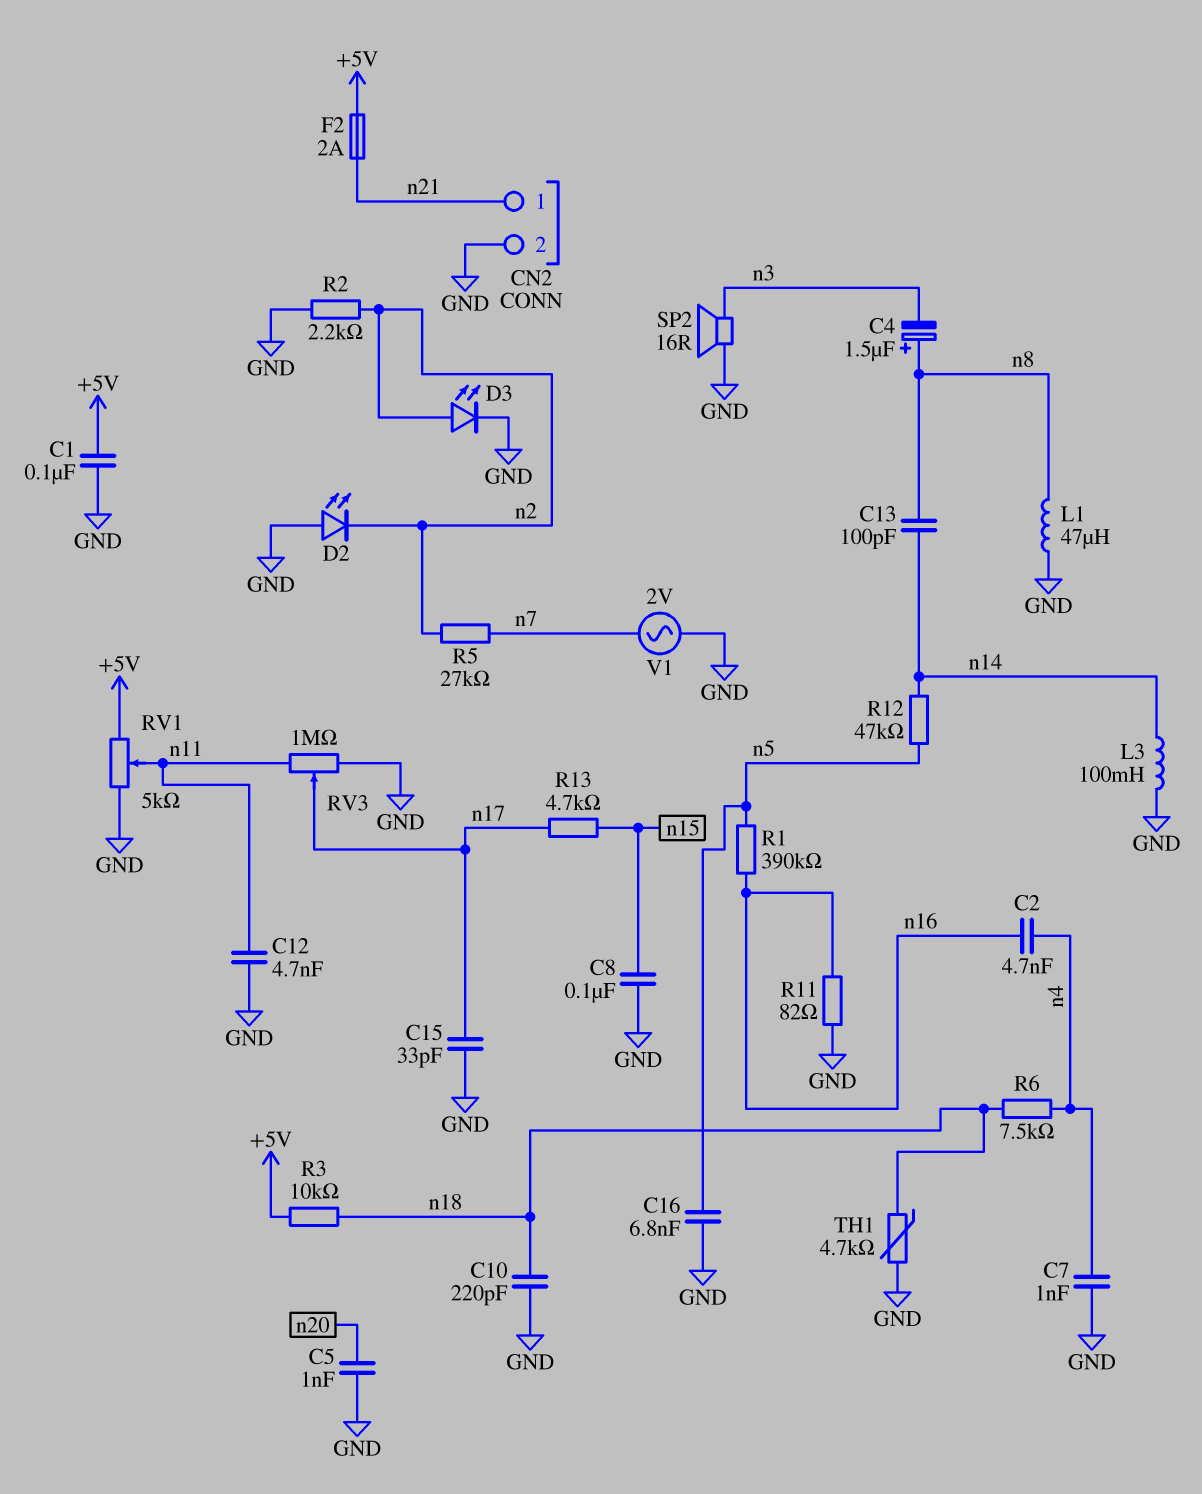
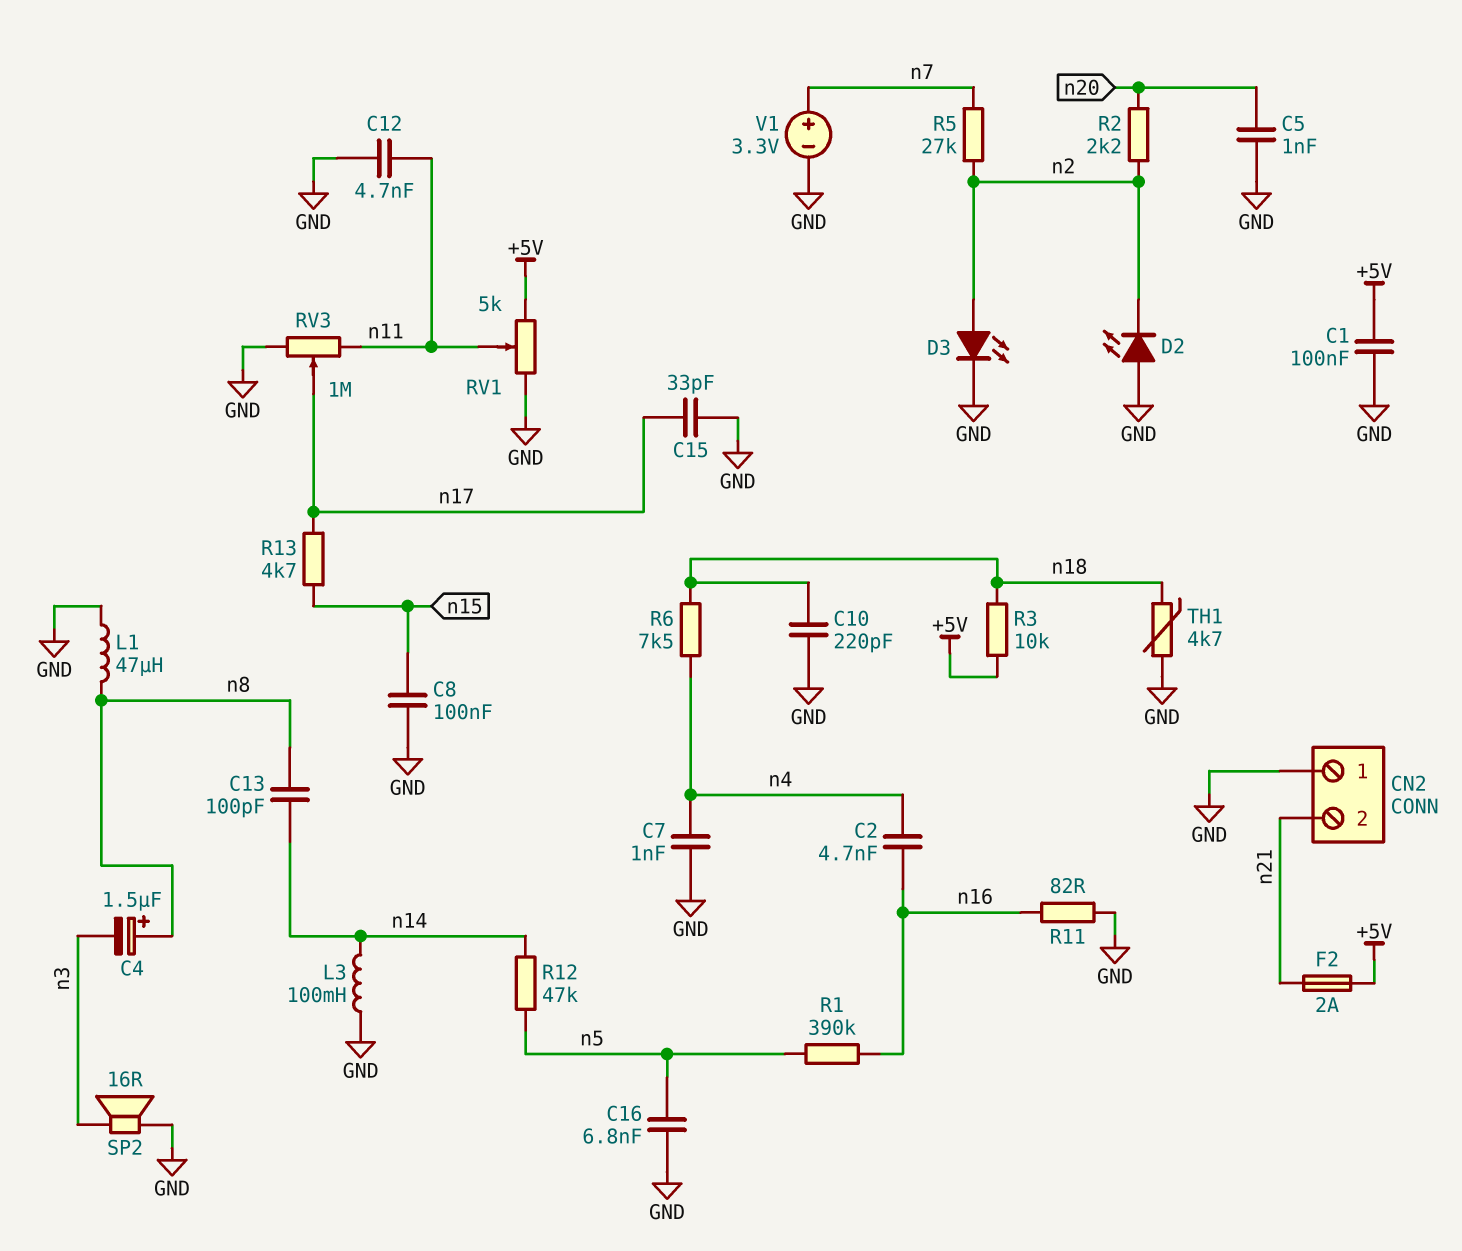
CN2 pin 1: n21 -> GND
CN2 pin 2: GND -> n21
R2: 2.2k (GND, n2) -> 2.2k (n2, n20)
V1: AC 2V (GND, n7) -> 3.3V (plus n7, minus GND)

